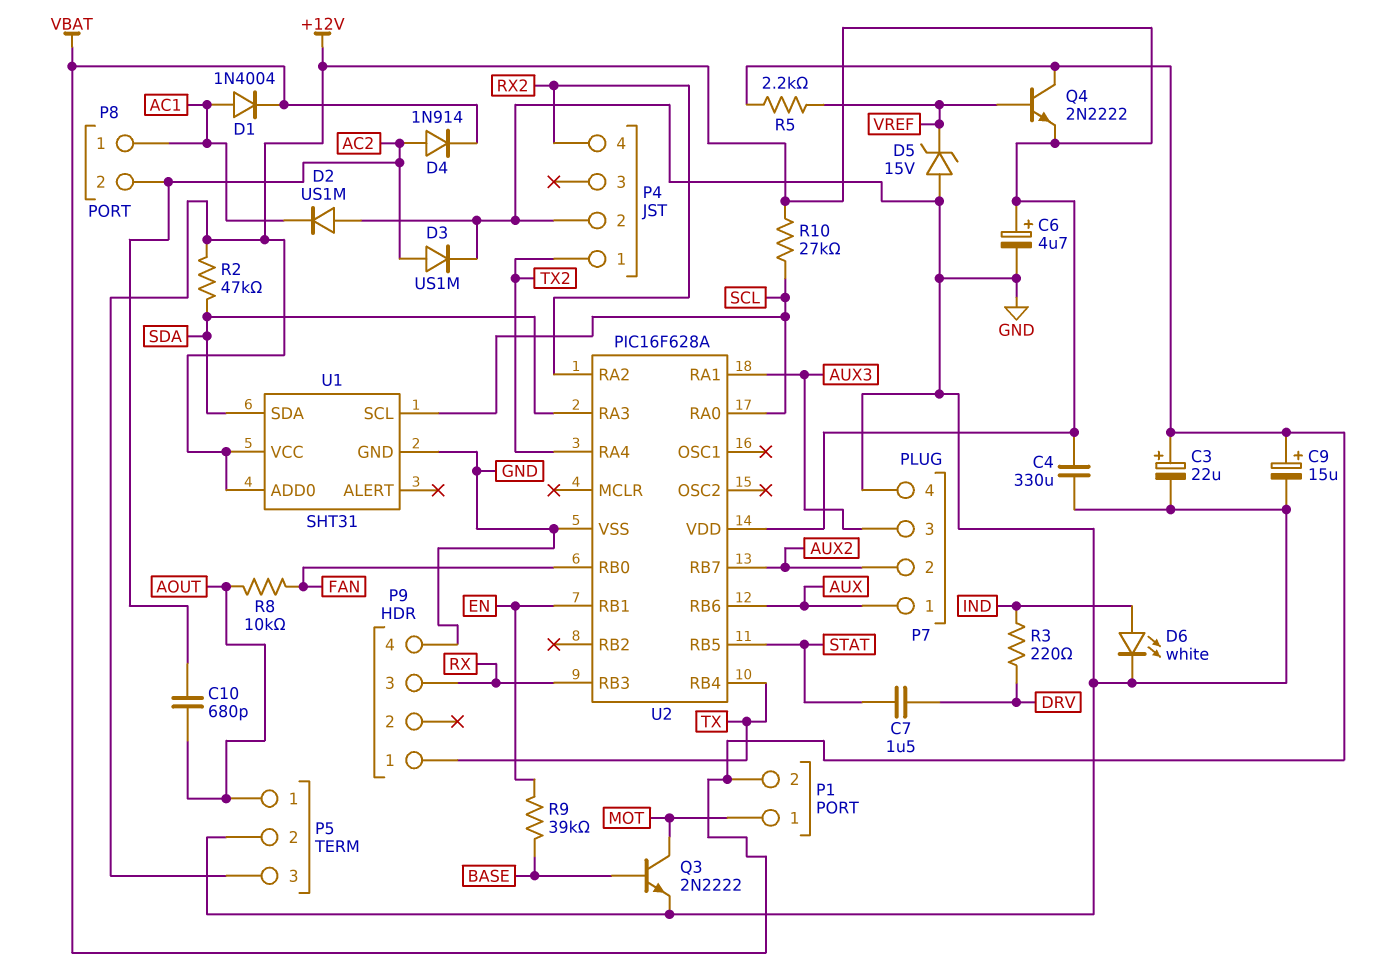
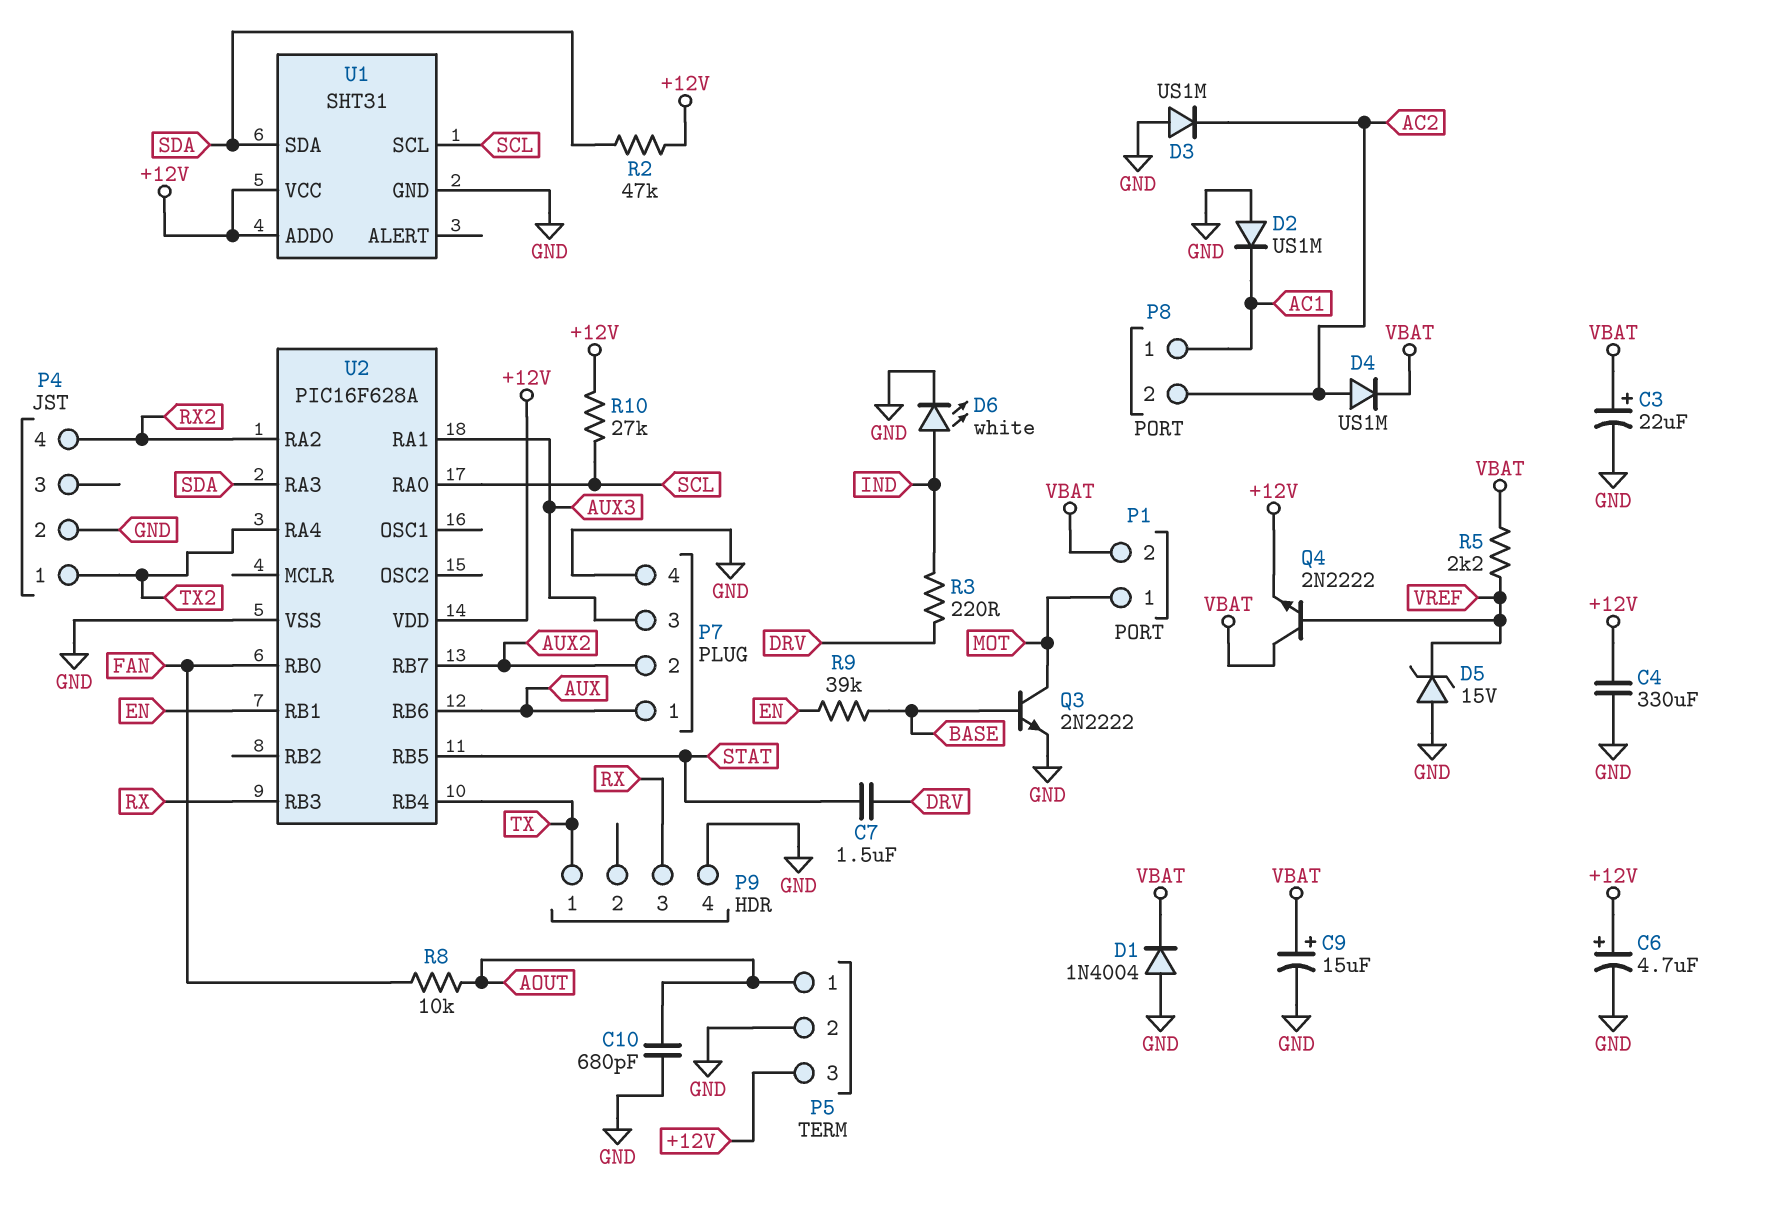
C10: 680pF (AC2, AOUT) -> 680pF (AOUT, GND)
D1: diode 1N4004 (A AC1, K VBAT) -> diode 1N4004 (A GND, K VBAT)
D3: diode US1M (A AC2, K GND) -> diode US1M (A GND, K AC2)
D4: diode 1N914 (A AC2, K VBAT) -> diode US1M (A AC2, K VBAT)

